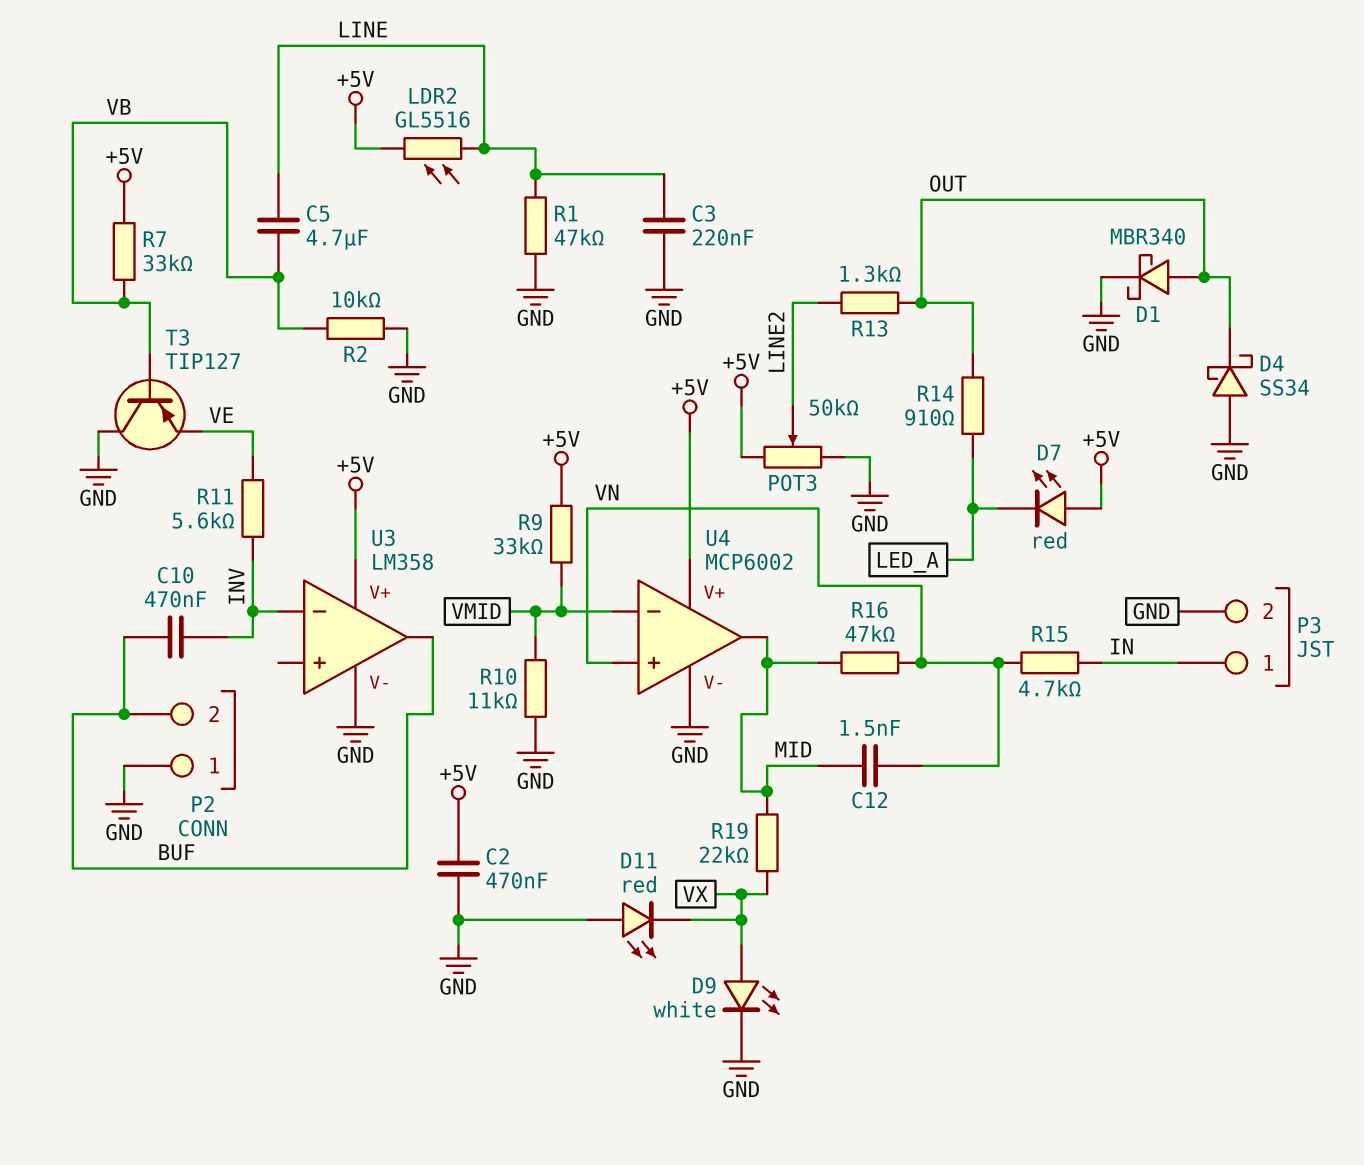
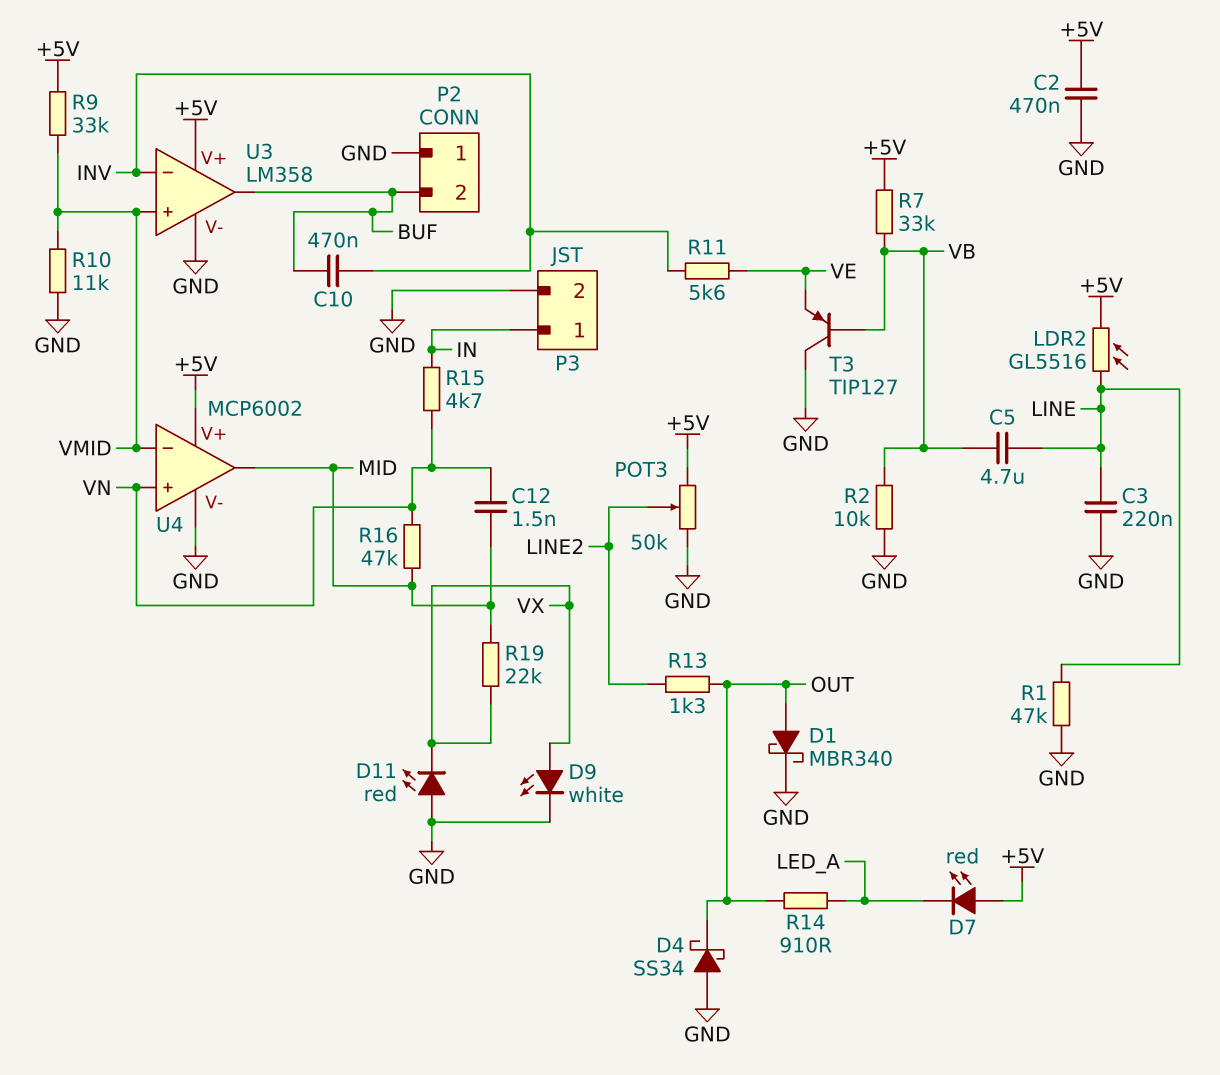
U3 pin in+: none -> VMID

